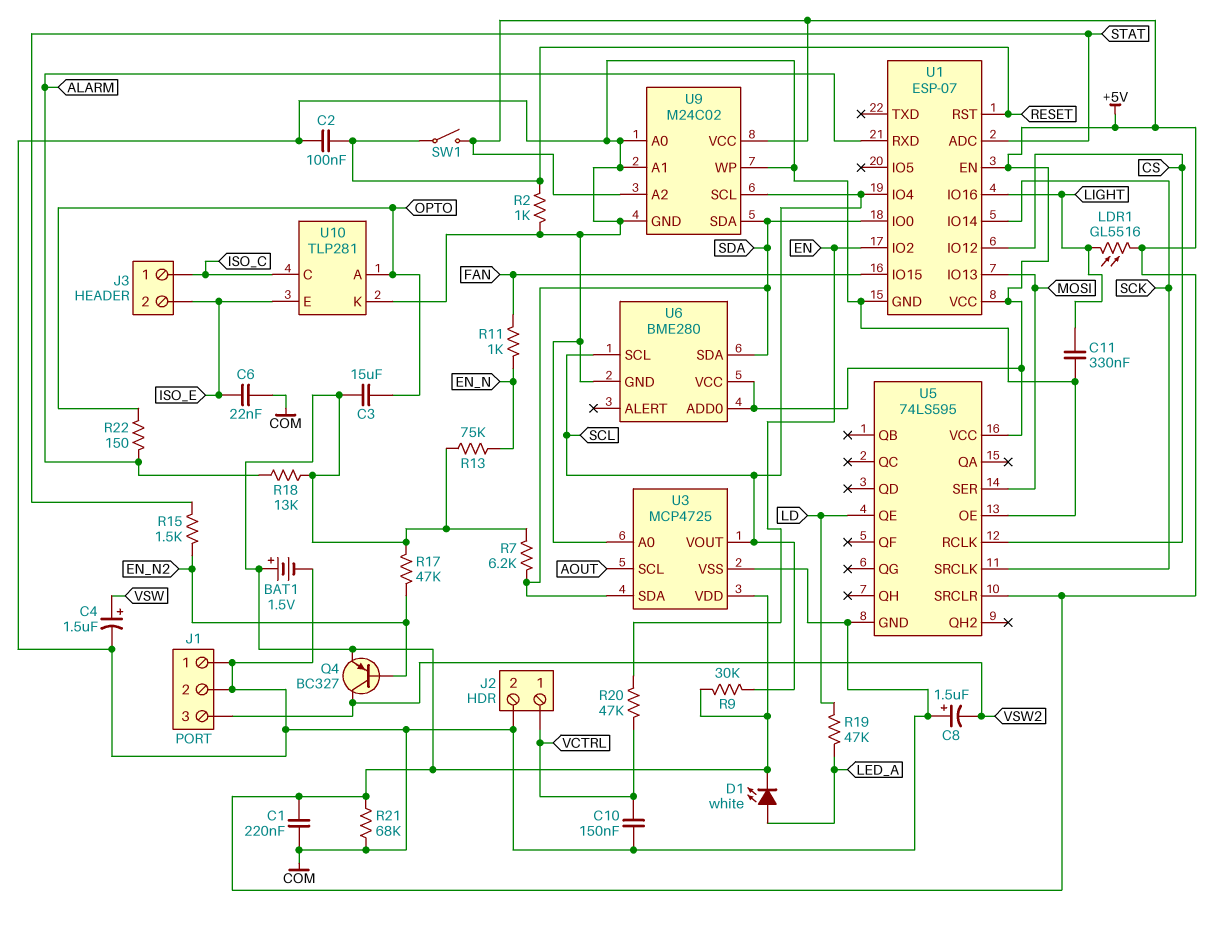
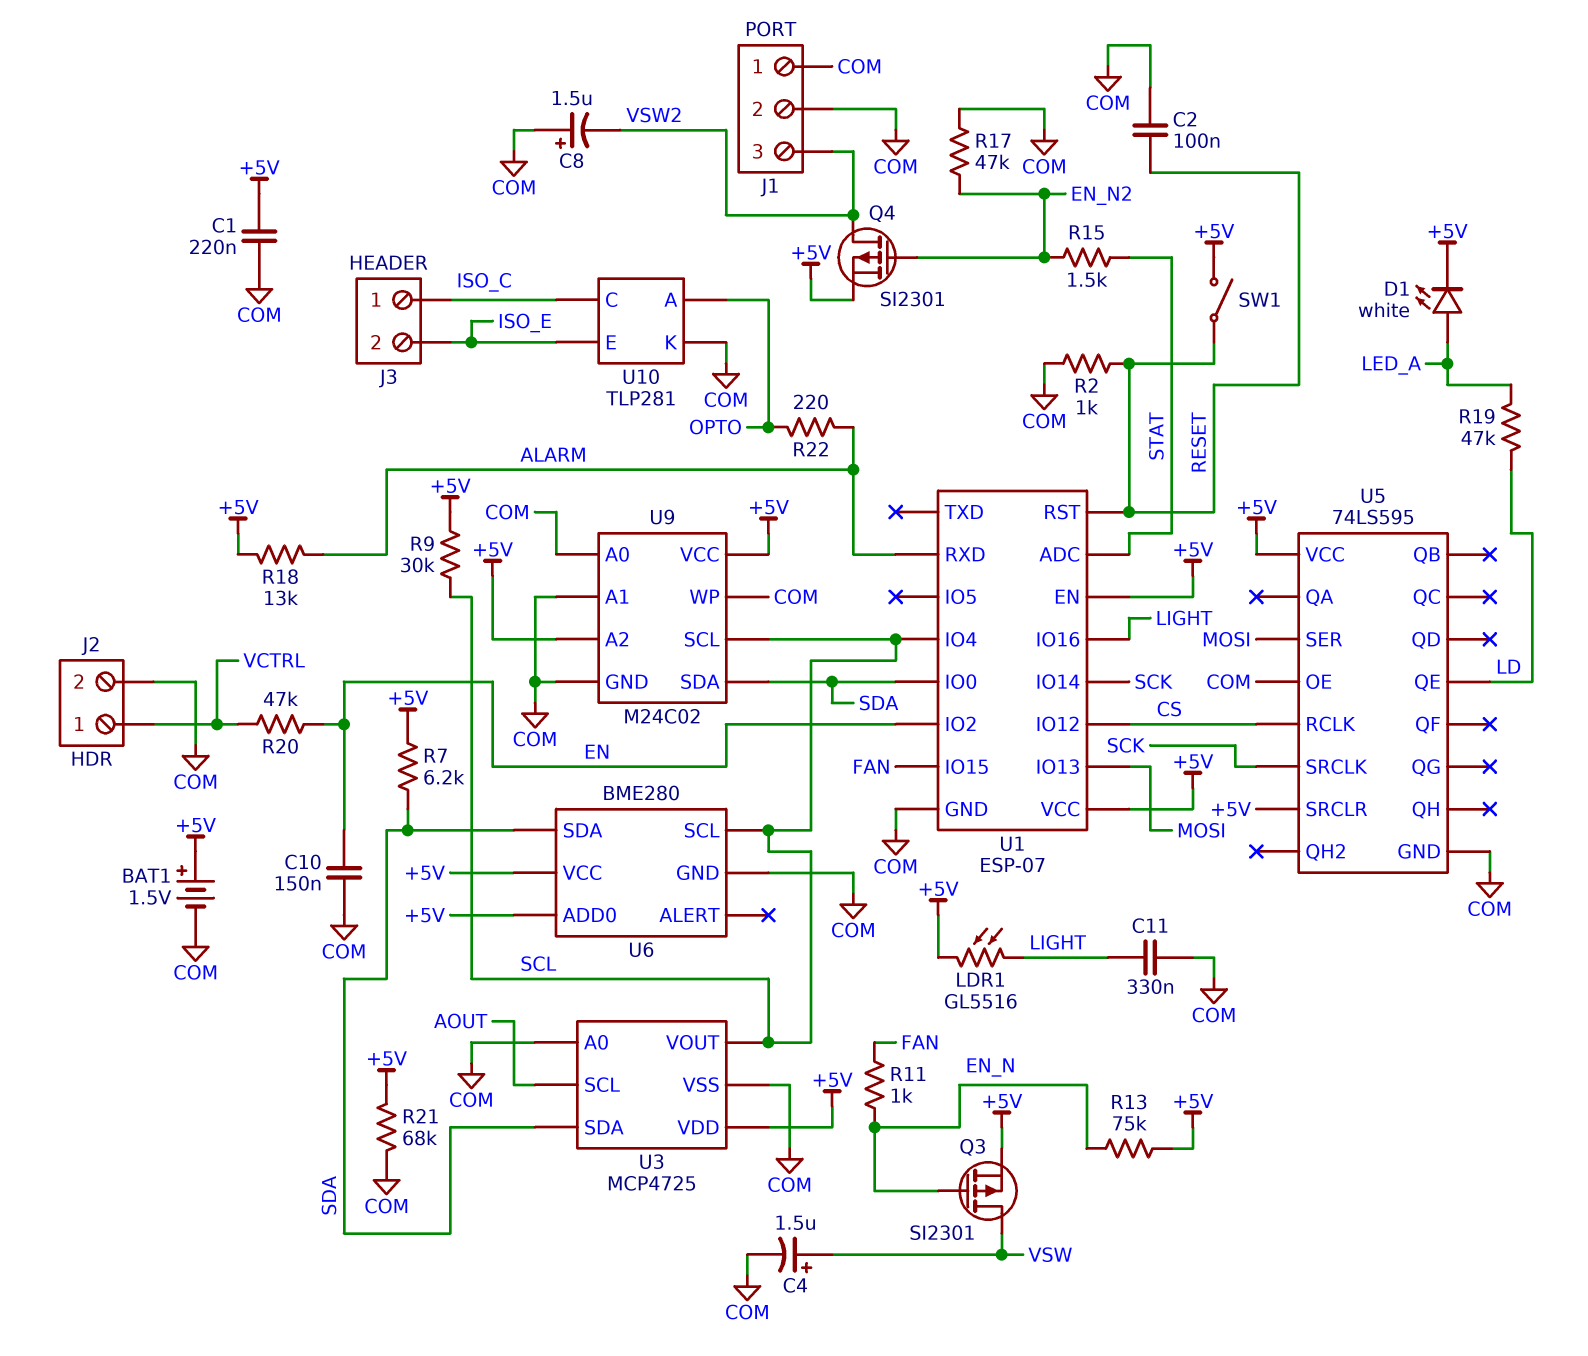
C3: 15uF (+5V, OPTO) -> none
C6: 22nF (COM, ISO_E) -> none
C10: 150nF (COM, VCTRL) -> 150nF (COM, EN)
Q3: none -> PMOS SI2301 (G EN_N, D VSW, S +5V)
Q4: PNP BC327 (B EN_N2, C VSW2, E +5V) -> PMOS SI2301 (G EN_N2, D VSW2, S +5V)
R17: 47k (+5V, EN_N2) -> 47k (COM, EN_N2)
R22: 150 (ALARM, OPTO) -> 220 (ALARM, OPTO)

